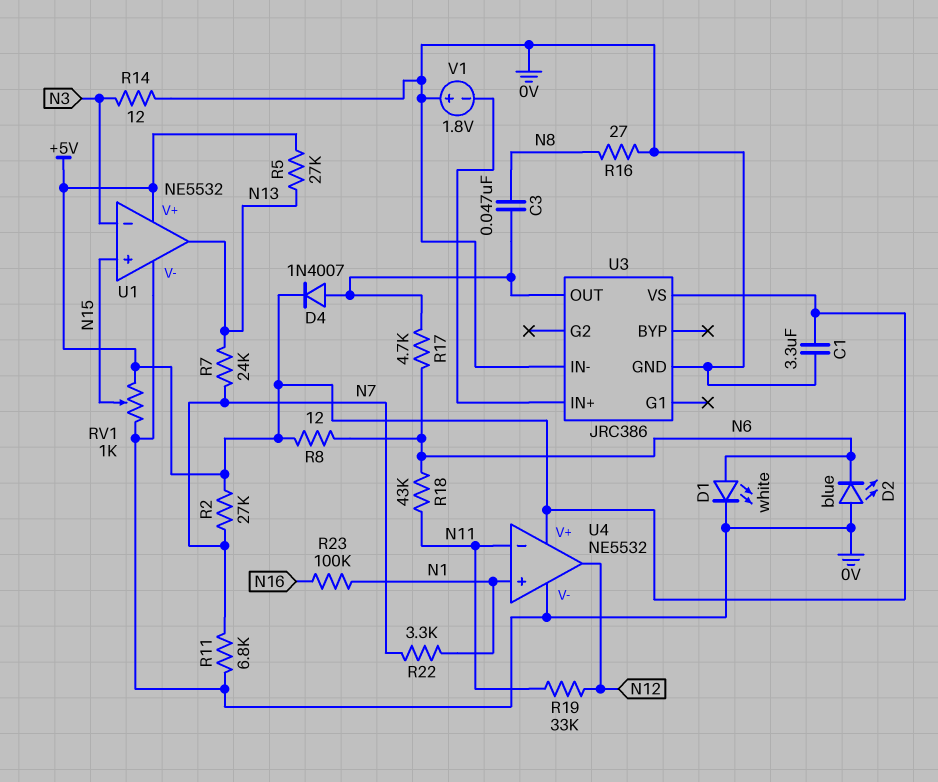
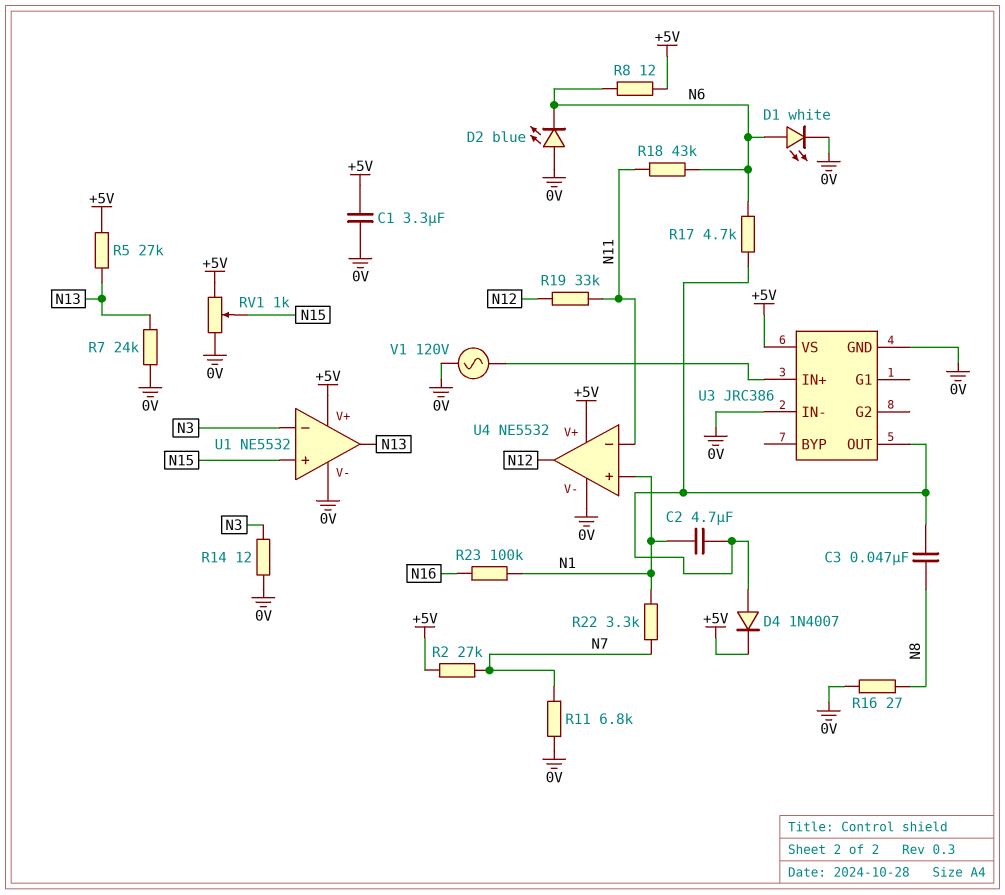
C2: none -> 4.7uF (N1, U3/OUT)
R7: 24k (N7, N13) -> 24k (0V, N13)
V1: 1.8V (plus 0V, minus U3/IN+) -> AC 120V (0V, U3/IN+)

